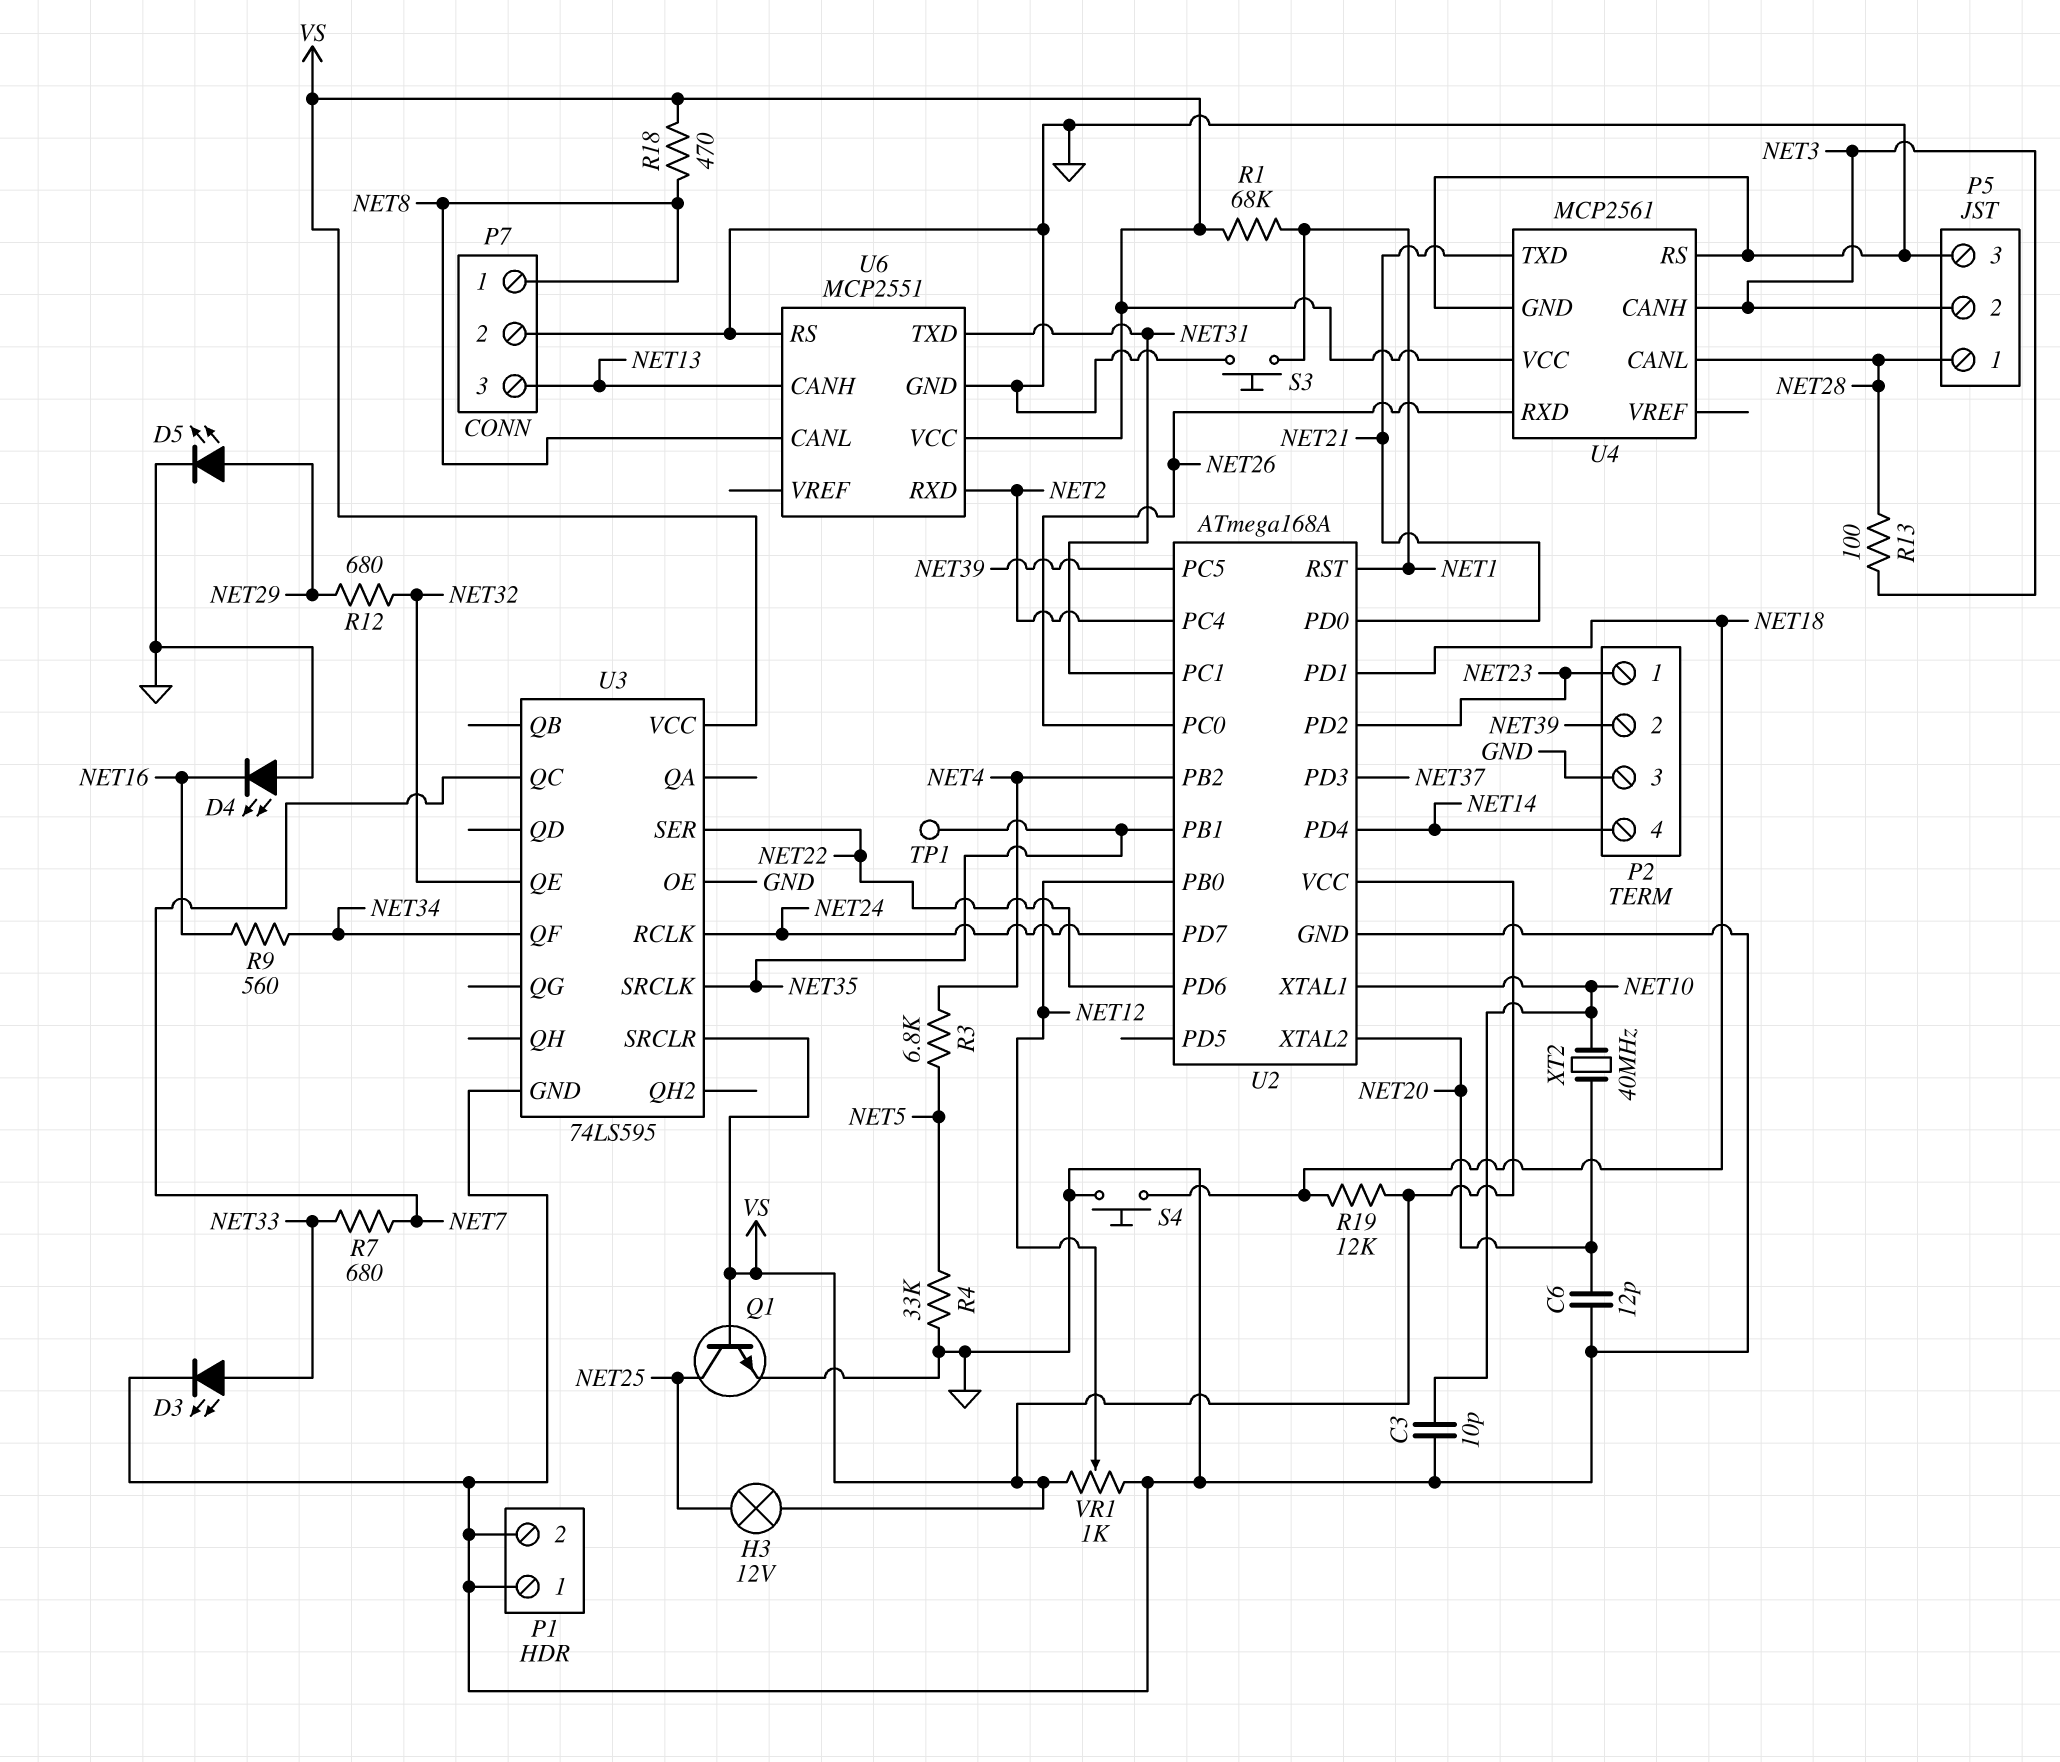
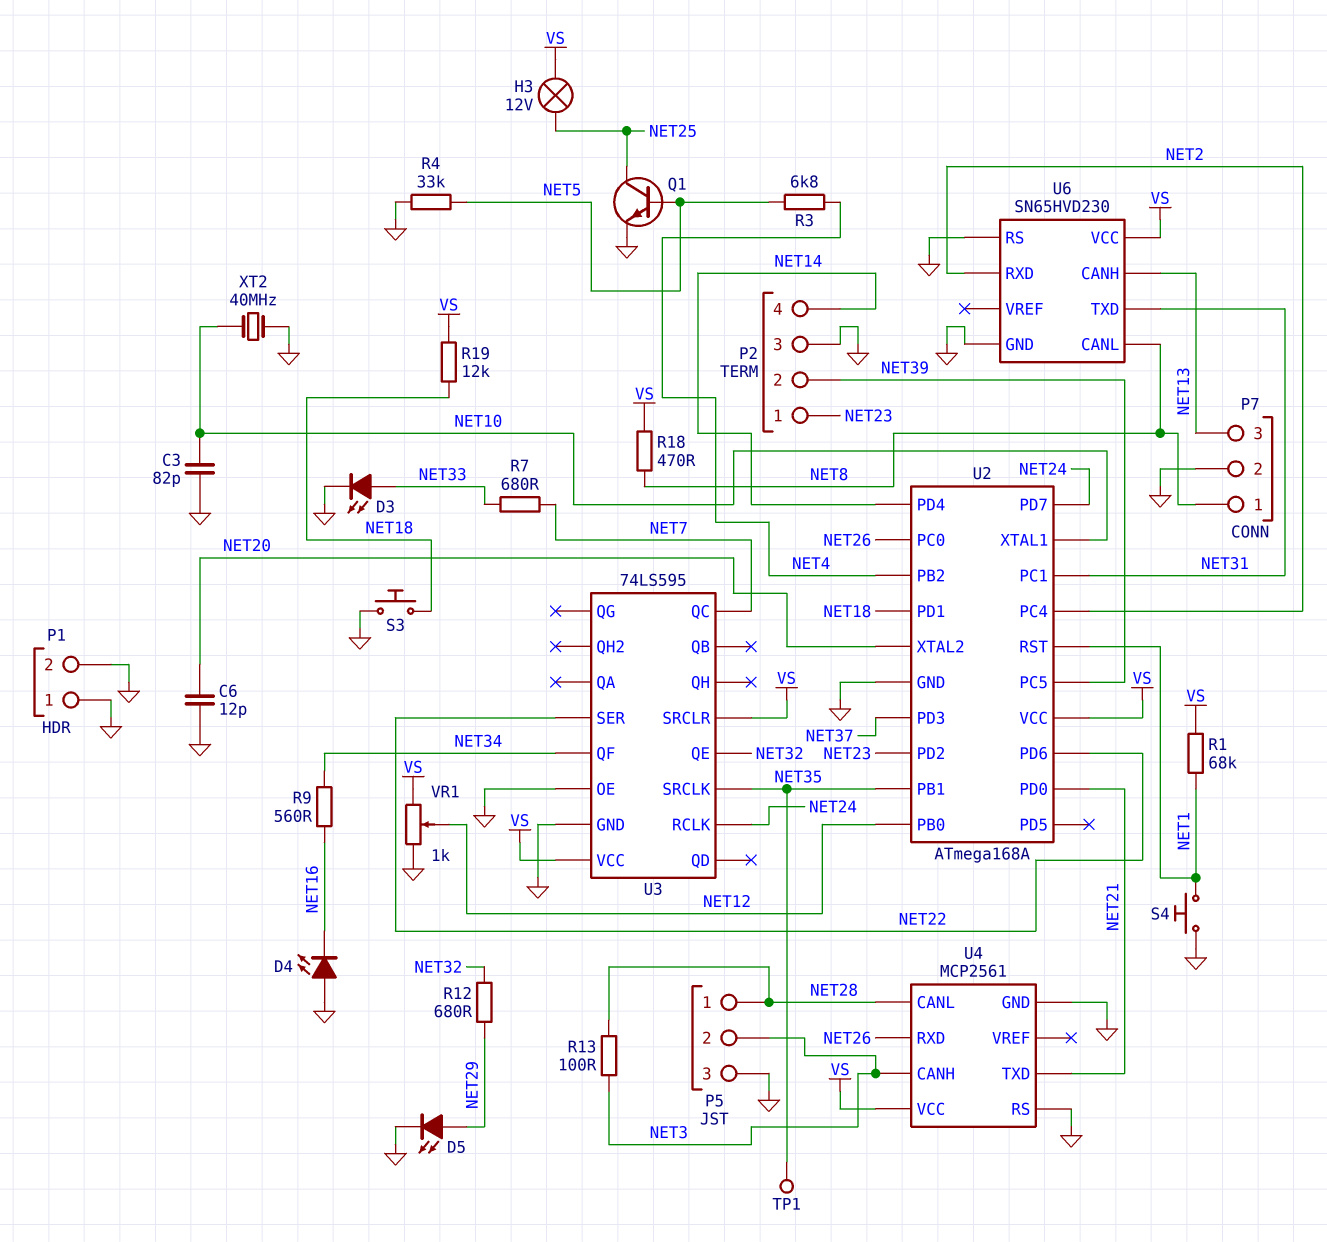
C3: 10pF (GND, NET10) -> 82pF (GND, NET10)
Q1: NPN (B VS, C NET25, E GND) -> NPN (B NET5, C NET25, E GND)
S3: button (GND, NET1) -> button (GND, NET18)
S4: button (GND, NET18) -> button (GND, NET1)
U6: MCP2551 -> SN65HVD230
XT2: 40MHz (NET10, NET20) -> 40MHz (GND, NET10)

